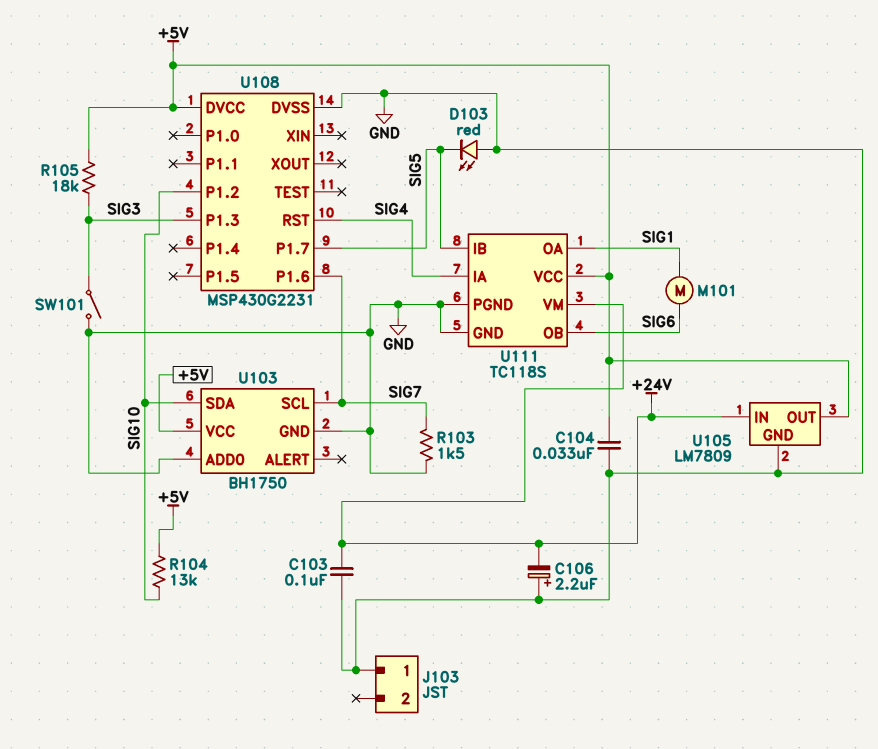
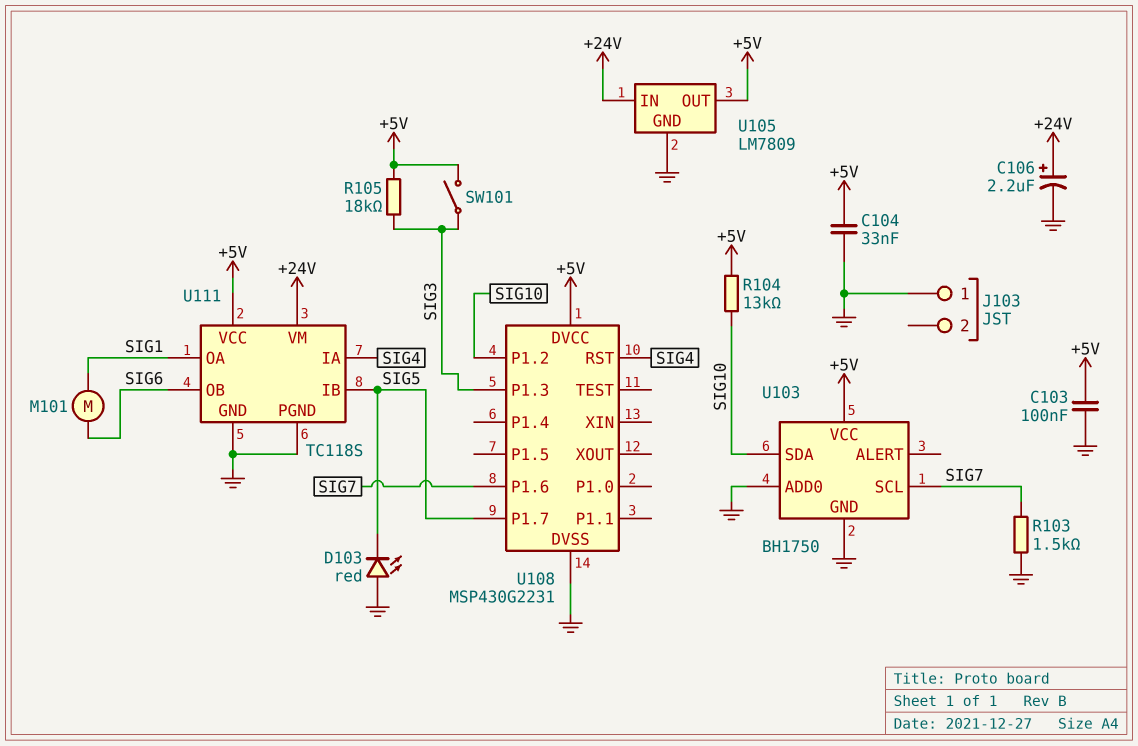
C103: 100nF (+24V, GND) -> 100nF (+5V, GND)
C106: 2.2uF (plus GND, minus +24V) -> 2.2uF (plus +24V, minus GND)
SW101: switch (GND, SIG3) -> switch (+5V, SIG3)

